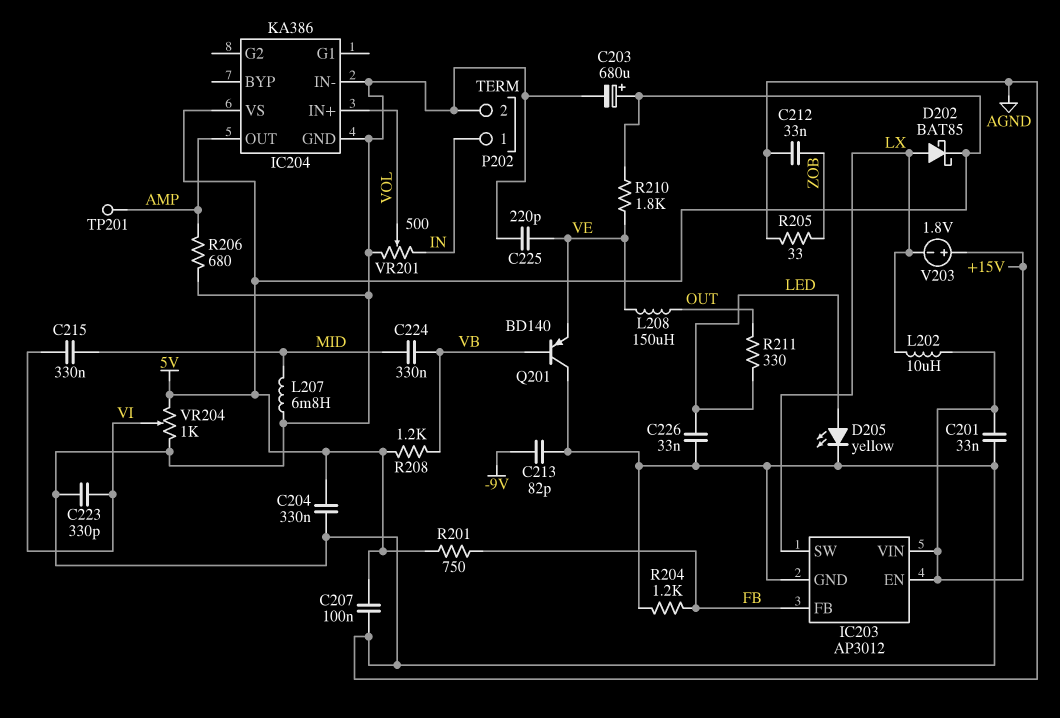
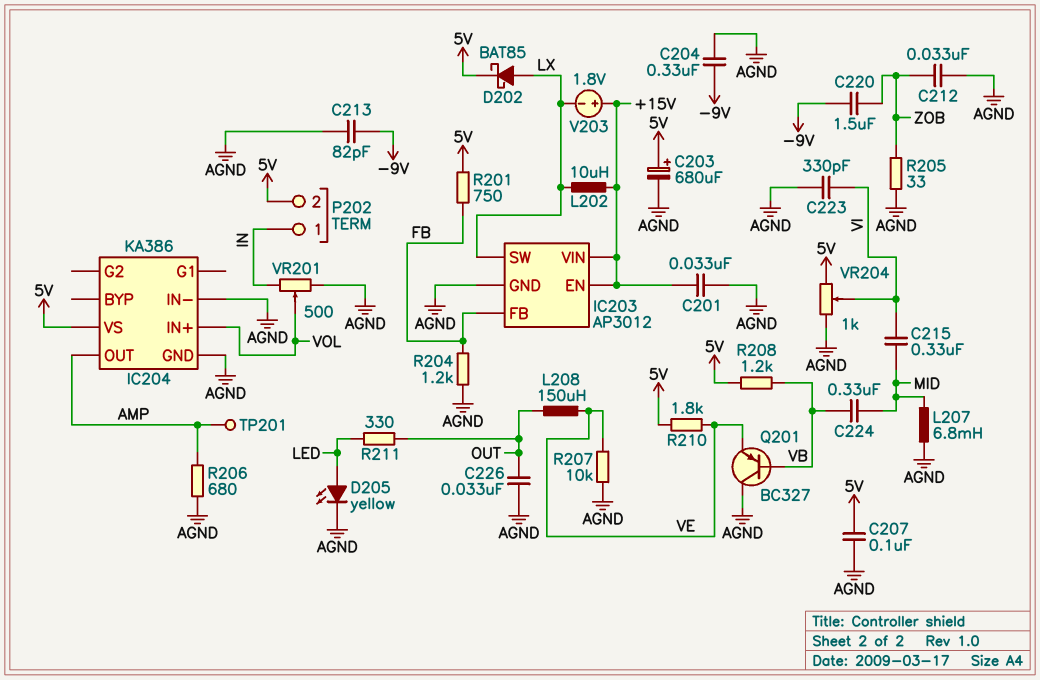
C204: 330nF (5V, AGND) -> 330nF (-9V, AGND)
C220: none -> 1.5uF (-9V, ZOB)
C225: 220pF (AGND, VE) -> none
C226: 33nF (AGND, LED) -> 33nF (AGND, OUT)
P202 pin 2: AGND -> 5V
Q201: PNP BD140 (B VB, C AGND, E VE) -> PNP BC327 (B VB, C AGND, E VE)
R207: none -> 10k (AGND, VE)

